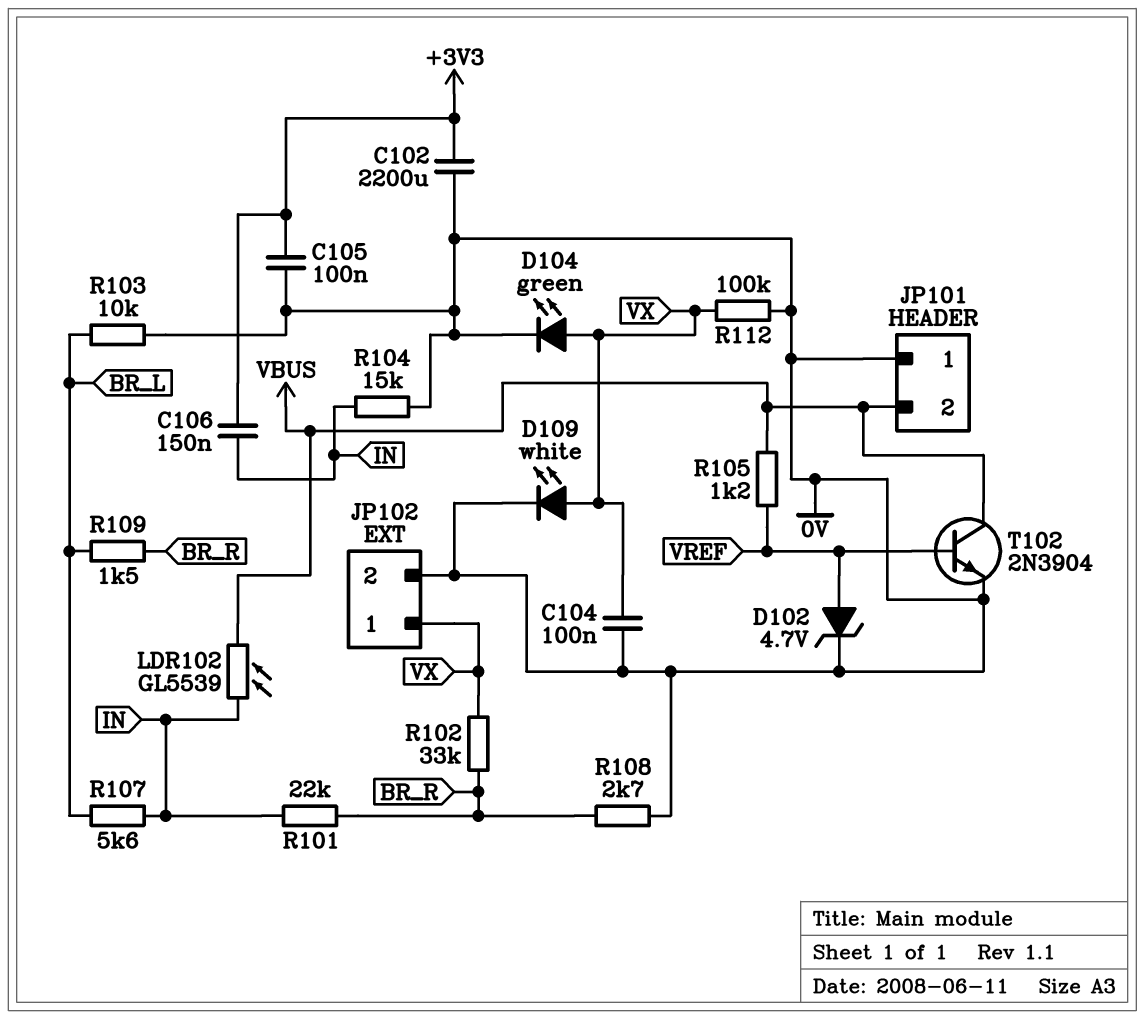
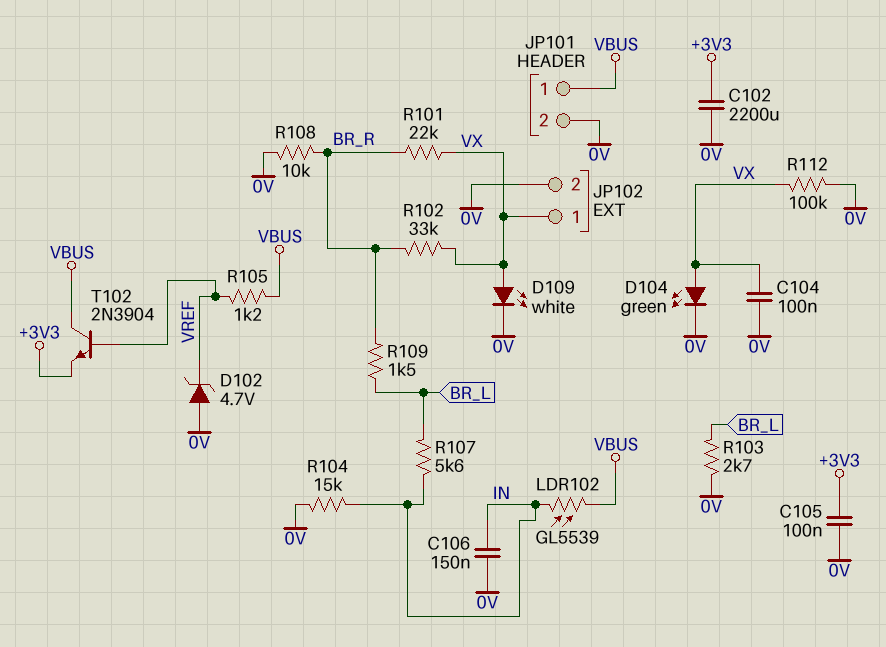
C106: 150nF (+3V3, IN) -> 150nF (0V, IN)
D102: zener 4.7V (A VREF, K 0V) -> zener 4.7V (A 0V, K VREF)
JP101 pin 1: 0V -> VBUS
JP101 pin 2: VBUS -> 0V
R101: 22k (BR_R, IN) -> 22k (BR_R, VX)
R103: 10k (0V, BR_L) -> 2.7k (0V, BR_L)
R108: 2.7k (0V, BR_R) -> 10k (0V, BR_R)
T102: NPN 2N3904 (B VREF, C VBUS, E 0V) -> NPN 2N3904 (B VREF, C VBUS, E +3V3)

